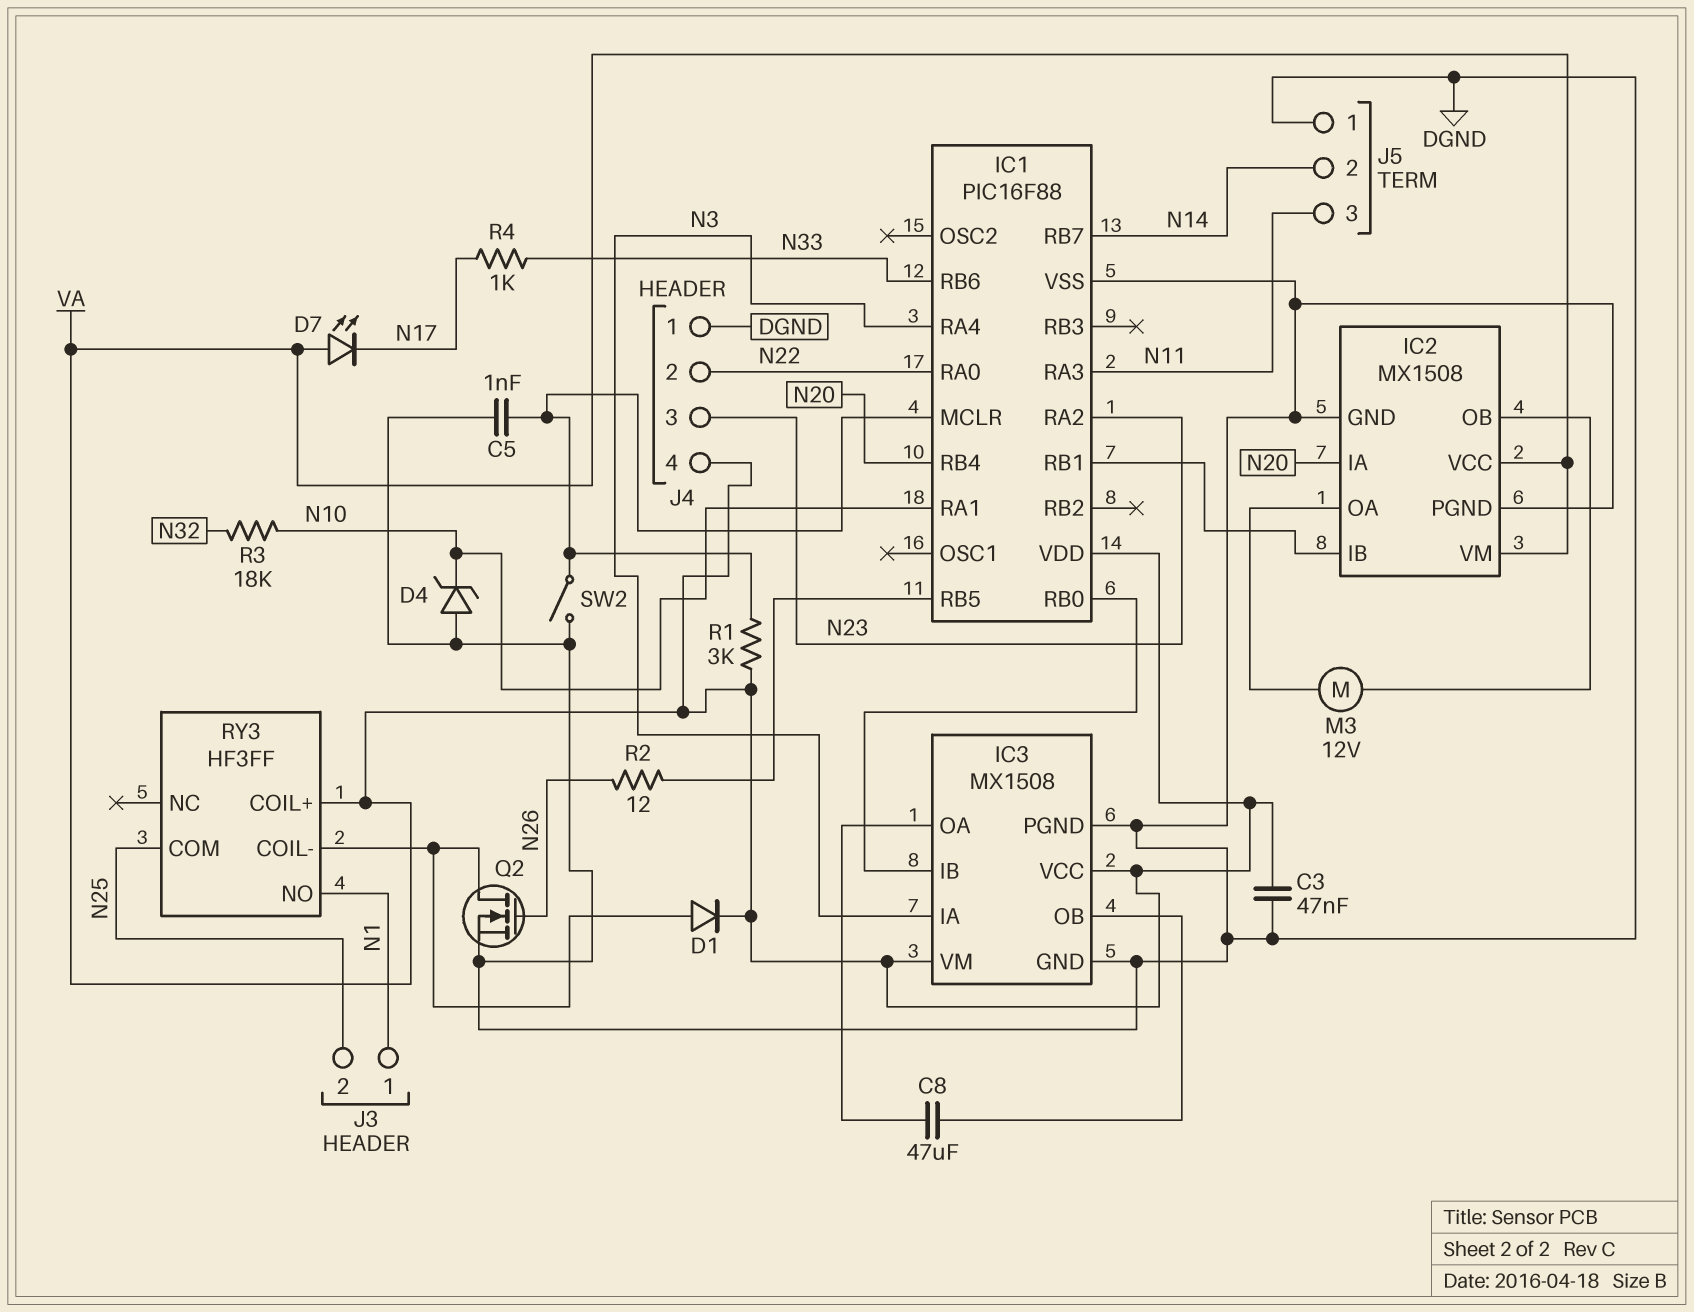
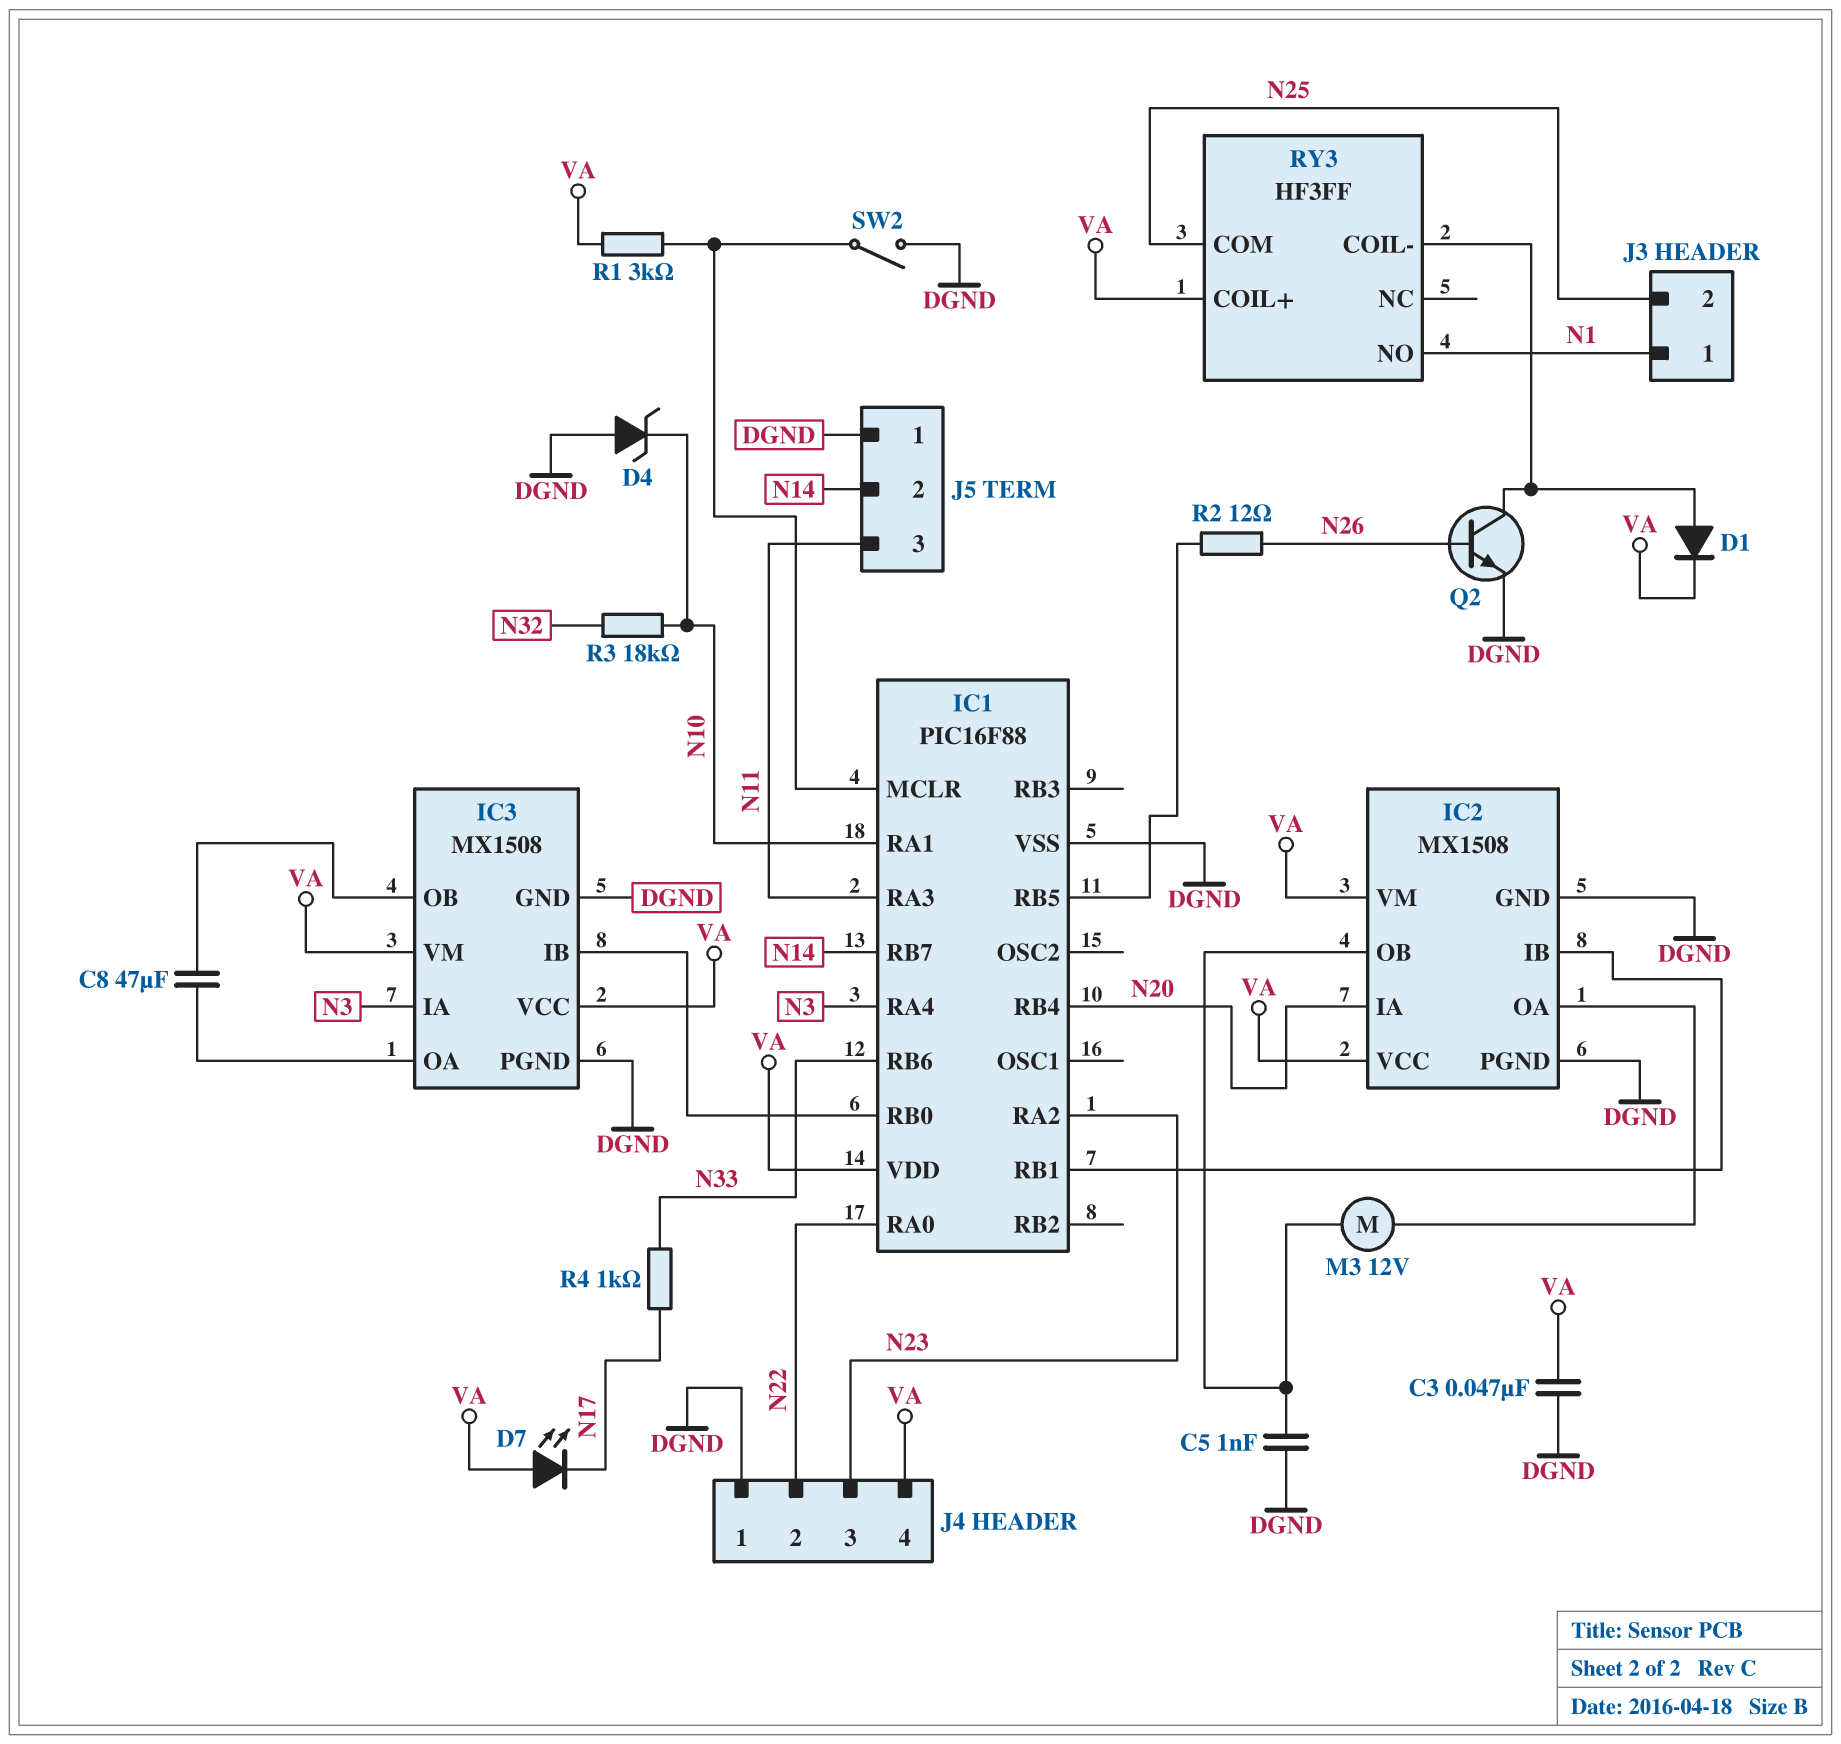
C5: 1nF (DGND, IC1/MCLR) -> 1nF (DGND, IC2/OB)
Q2: NMOS (G N26, D RY3/COIL-, S DGND) -> NPN (B N26, C RY3/COIL-, E DGND)

